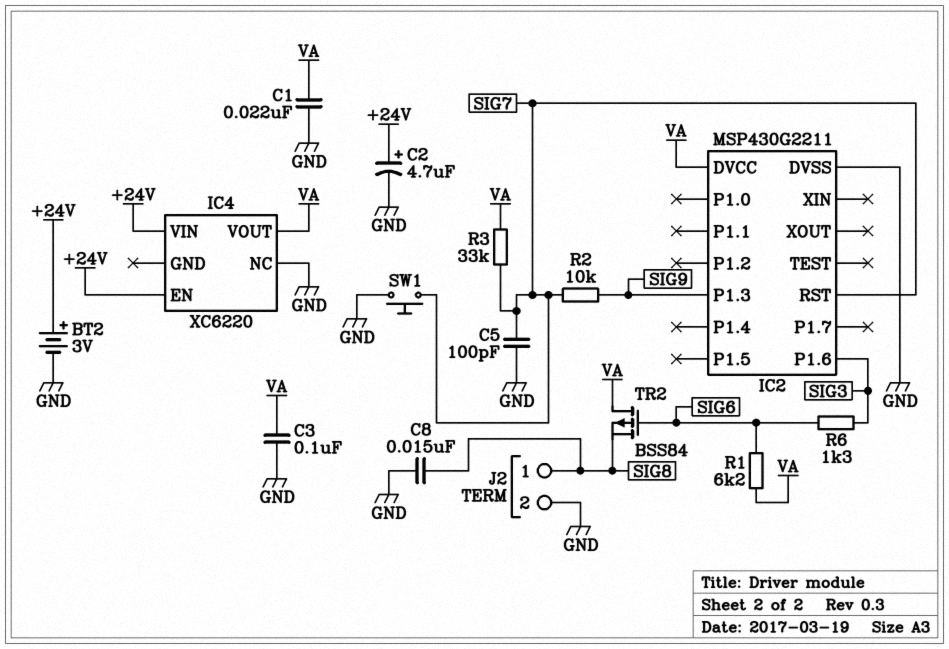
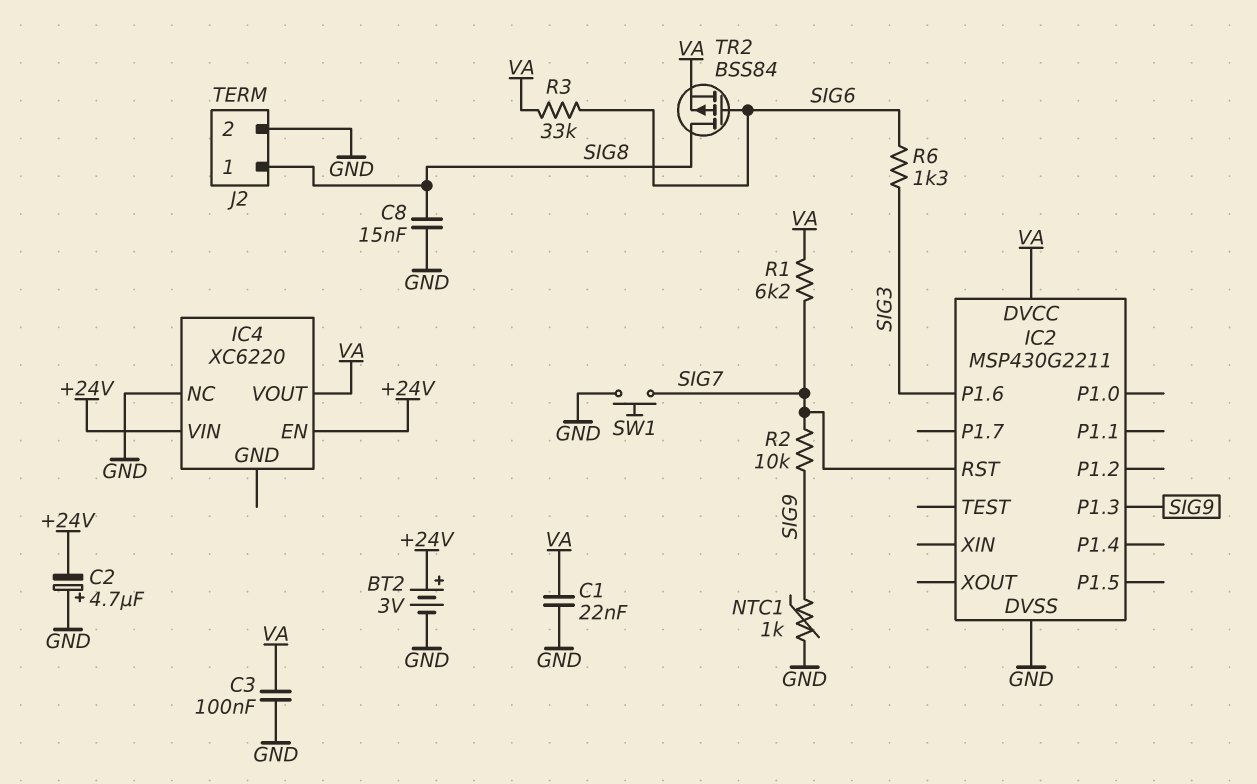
C2: 4.7uF (plus +24V, minus GND) -> 4.7uF (plus GND, minus +24V)
C5: 100pF (GND, SIG7) -> none
NTC1: none -> 1k (GND, SIG9)
R1: 6.2k (SIG6, VA) -> 6.2k (SIG7, VA)
R3: 33k (SIG7, VA) -> 33k (SIG6, VA)
TR2: PMOS BSS84 (G SIG6, D VA, S SIG8) -> PMOS BSS84 (G SIG6, D SIG8, S VA)

